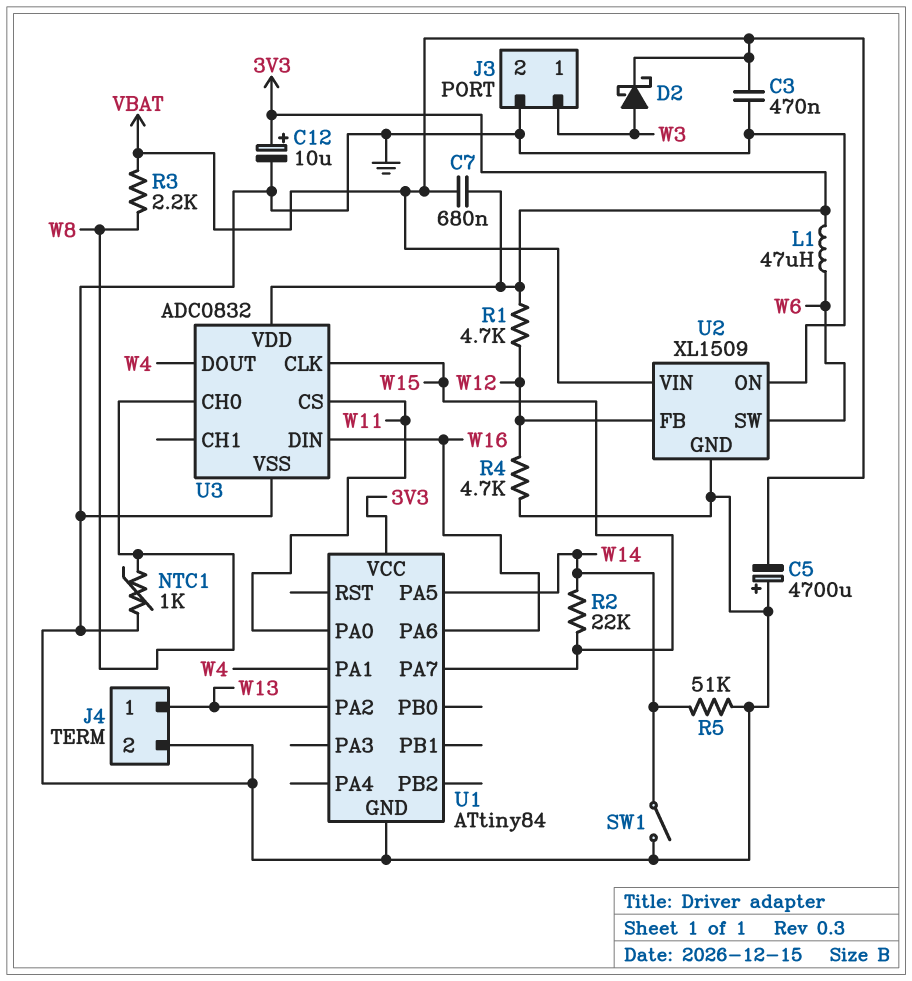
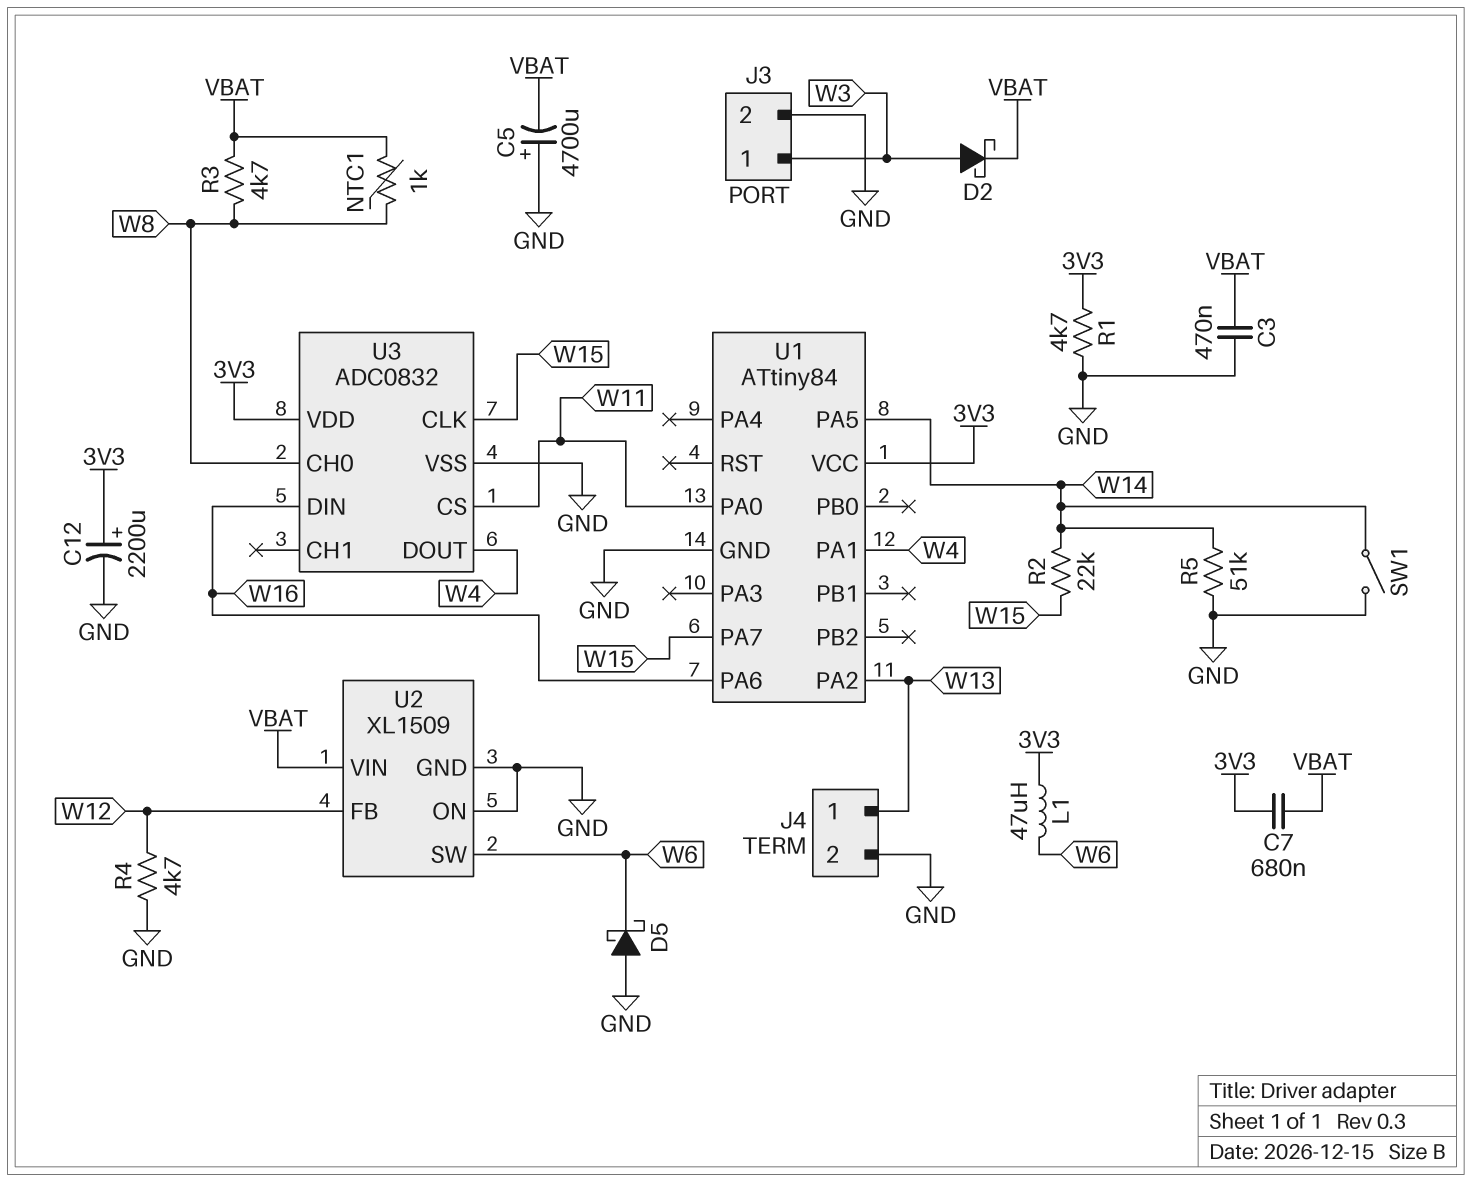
C12: 10uF (plus 3V3, minus GND) -> 2200uF (plus 3V3, minus GND)
D5: none -> schottky (A GND, K W6)
NTC1: 1k (GND, W8) -> 1k (VBAT, W8)
R1: 4.7k (3V3, W12) -> 4.7k (3V3, GND)
R3: 2.2k (VBAT, W8) -> 4.7k (VBAT, W8)

